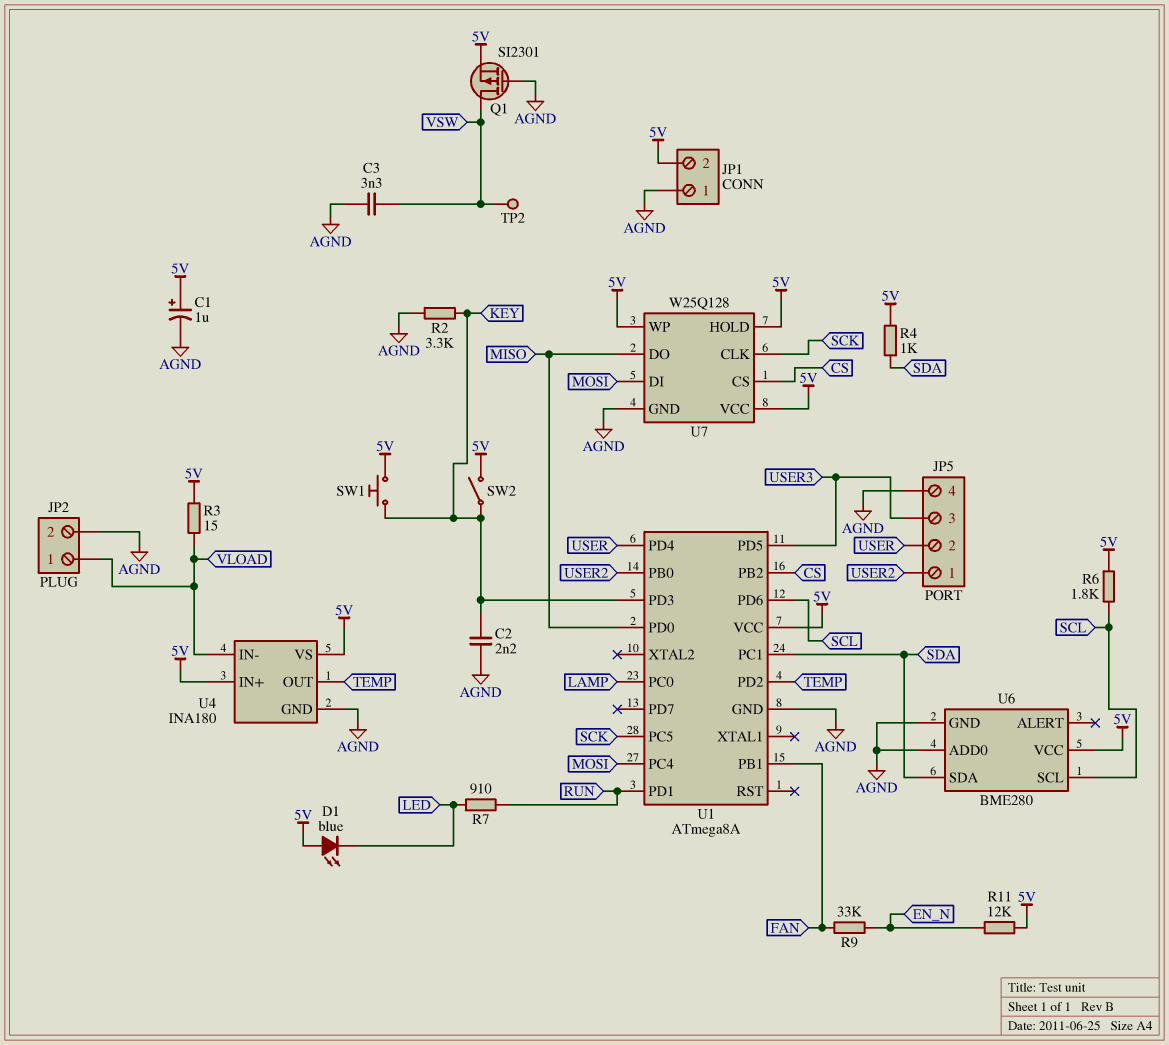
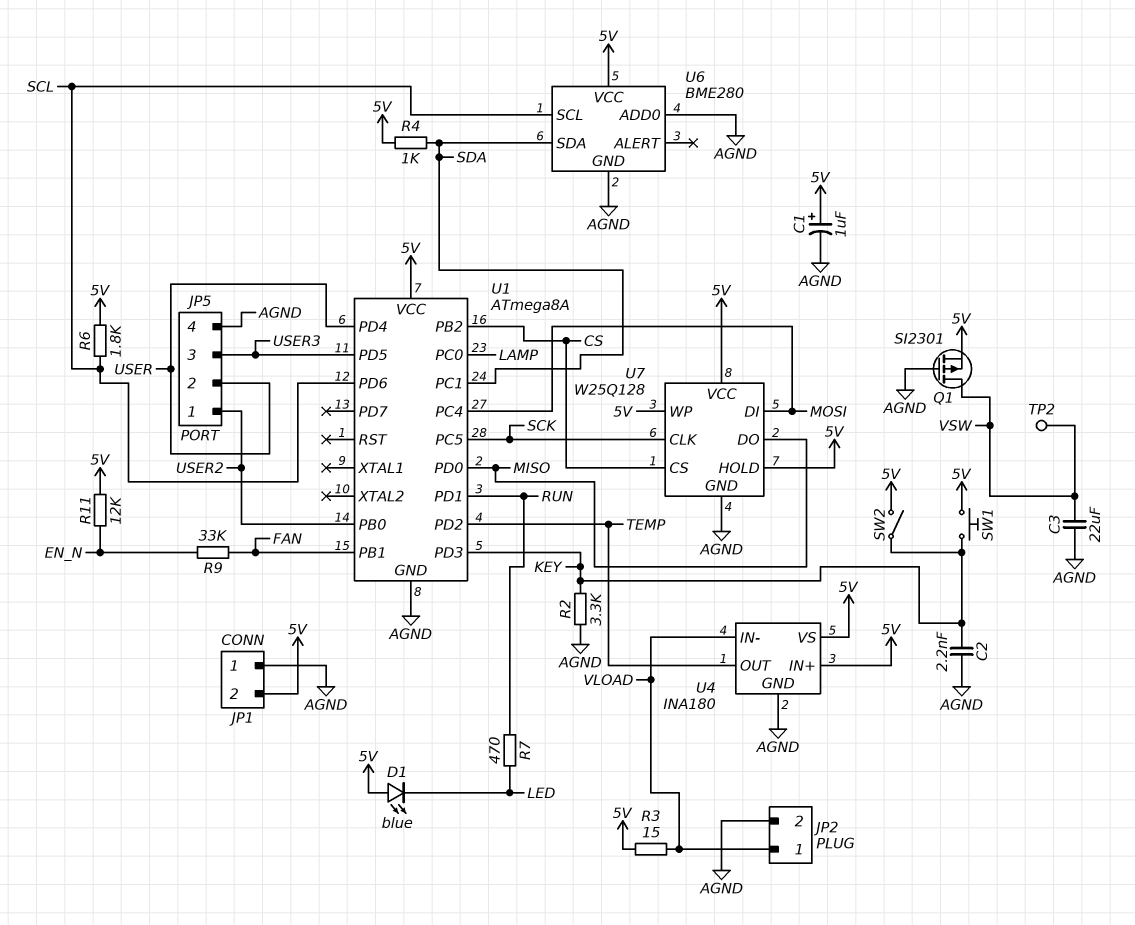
C3: 3.3nF (AGND, VSW) -> 22uF (AGND, VSW)
R7: 910 (LED, RUN) -> 470 (LED, RUN)

